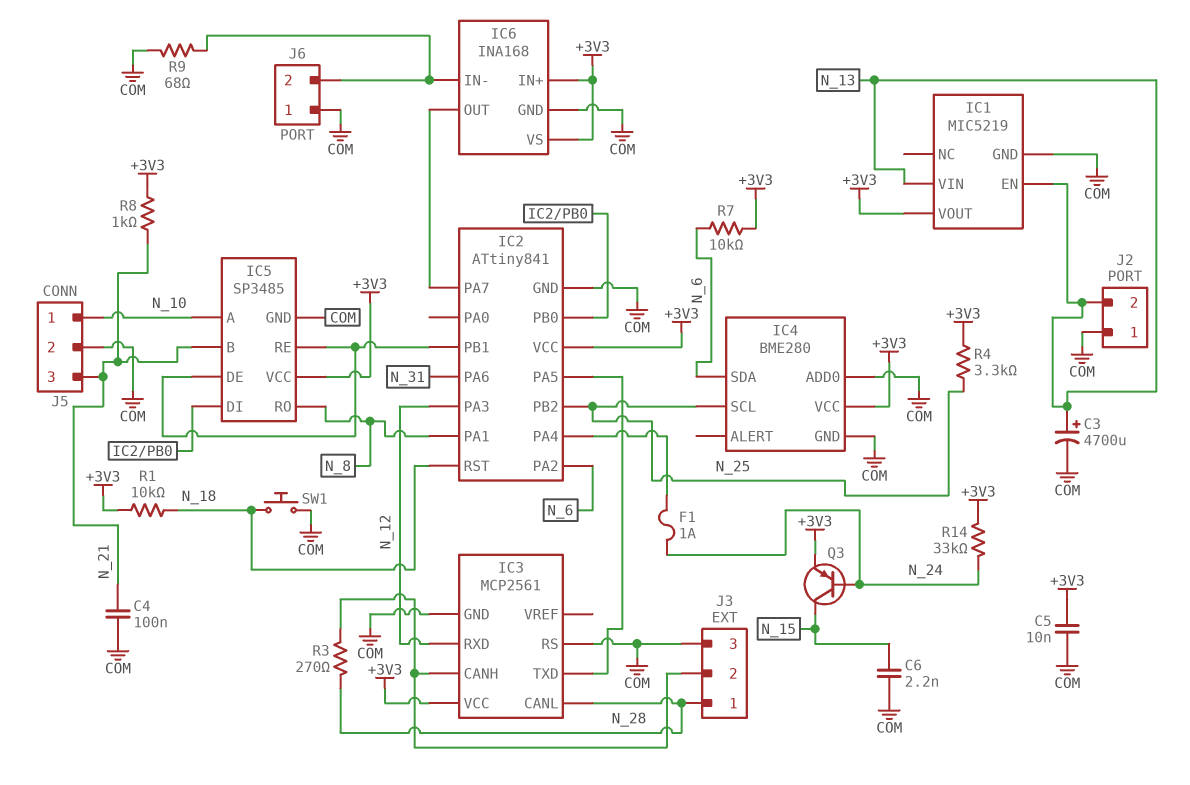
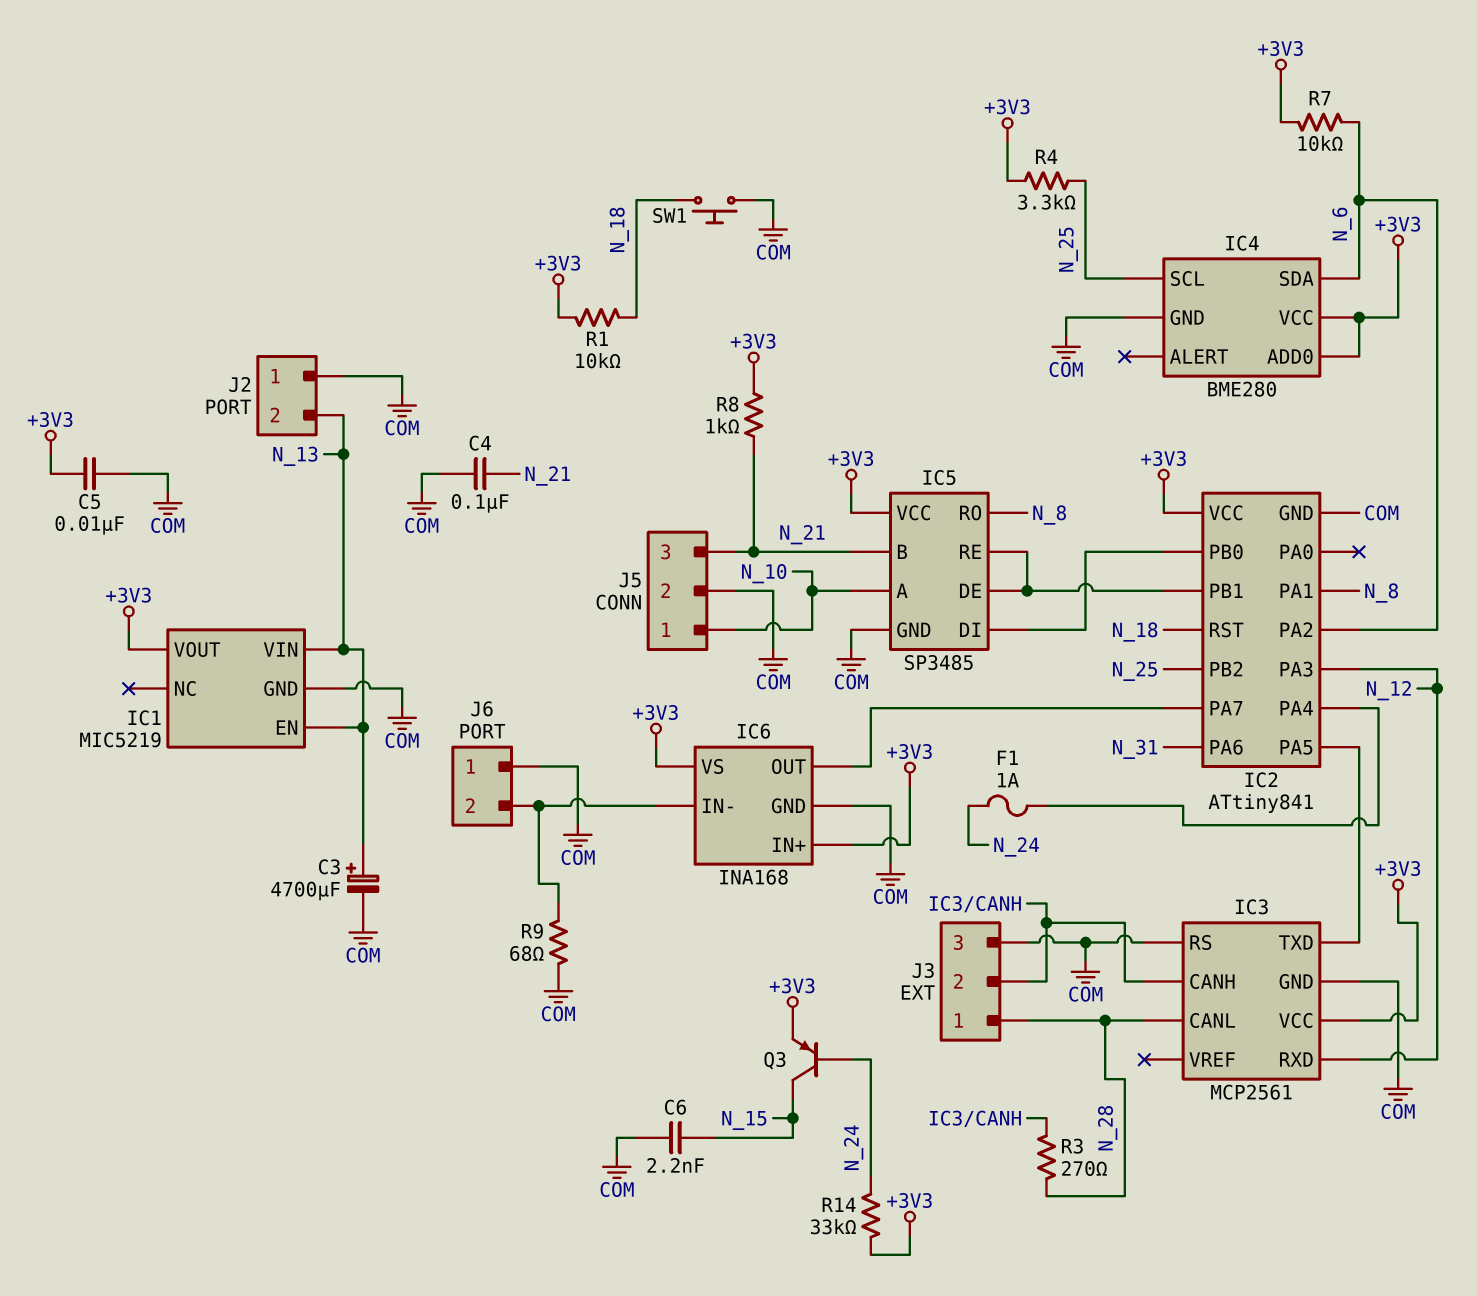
IC4 pin ADD0: COM -> +3V3

